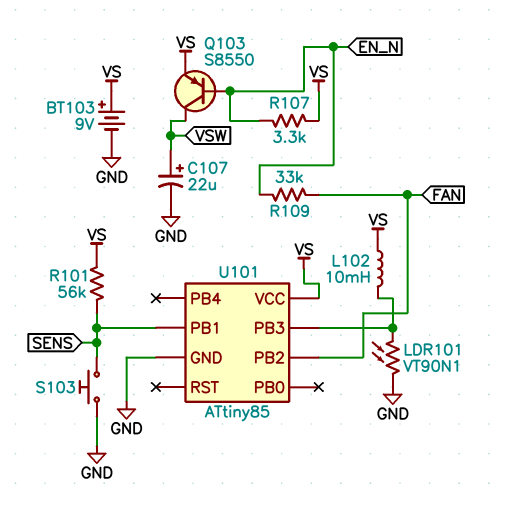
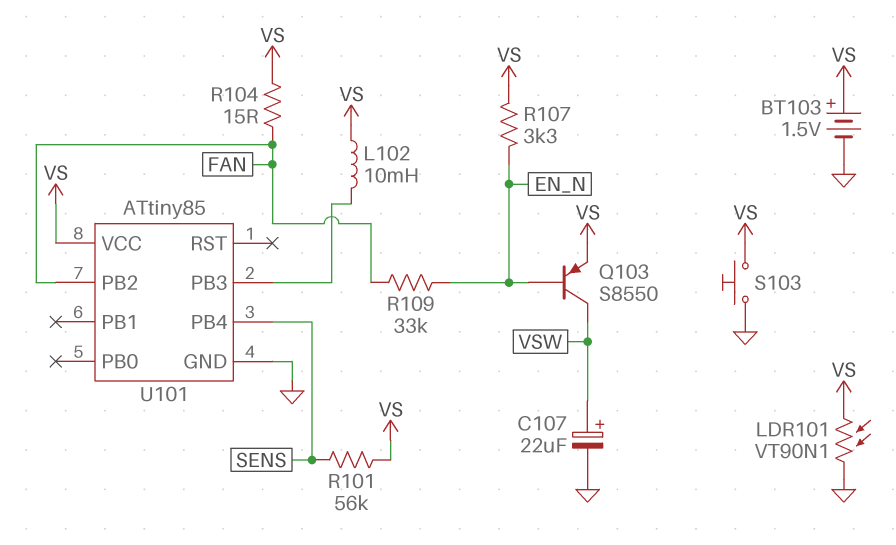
BT103: 9V (plus VS, minus GND) -> 1.5V (plus VS, minus GND)
LDR101: VT90N1 (GND, U101/PB3) -> VT90N1 (GND, VS)
R104: none -> 15 (FAN, VS)
S103: button (GND, SENS) -> button (GND, VS)
U101 pin PB1: SENS -> none
U101 pin PB4: none -> SENS

